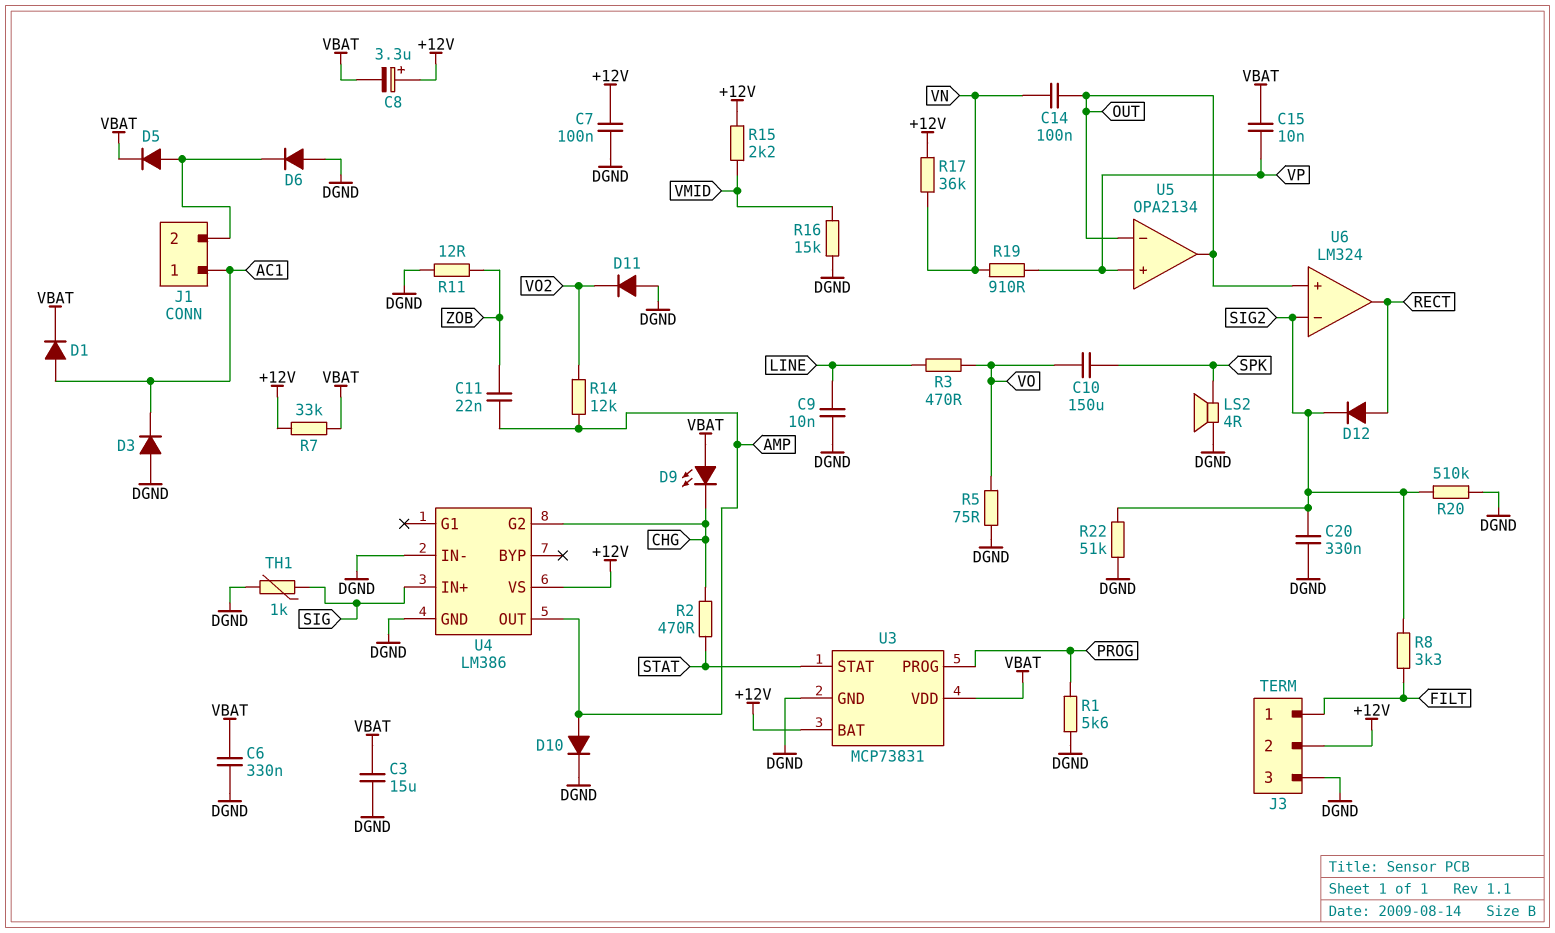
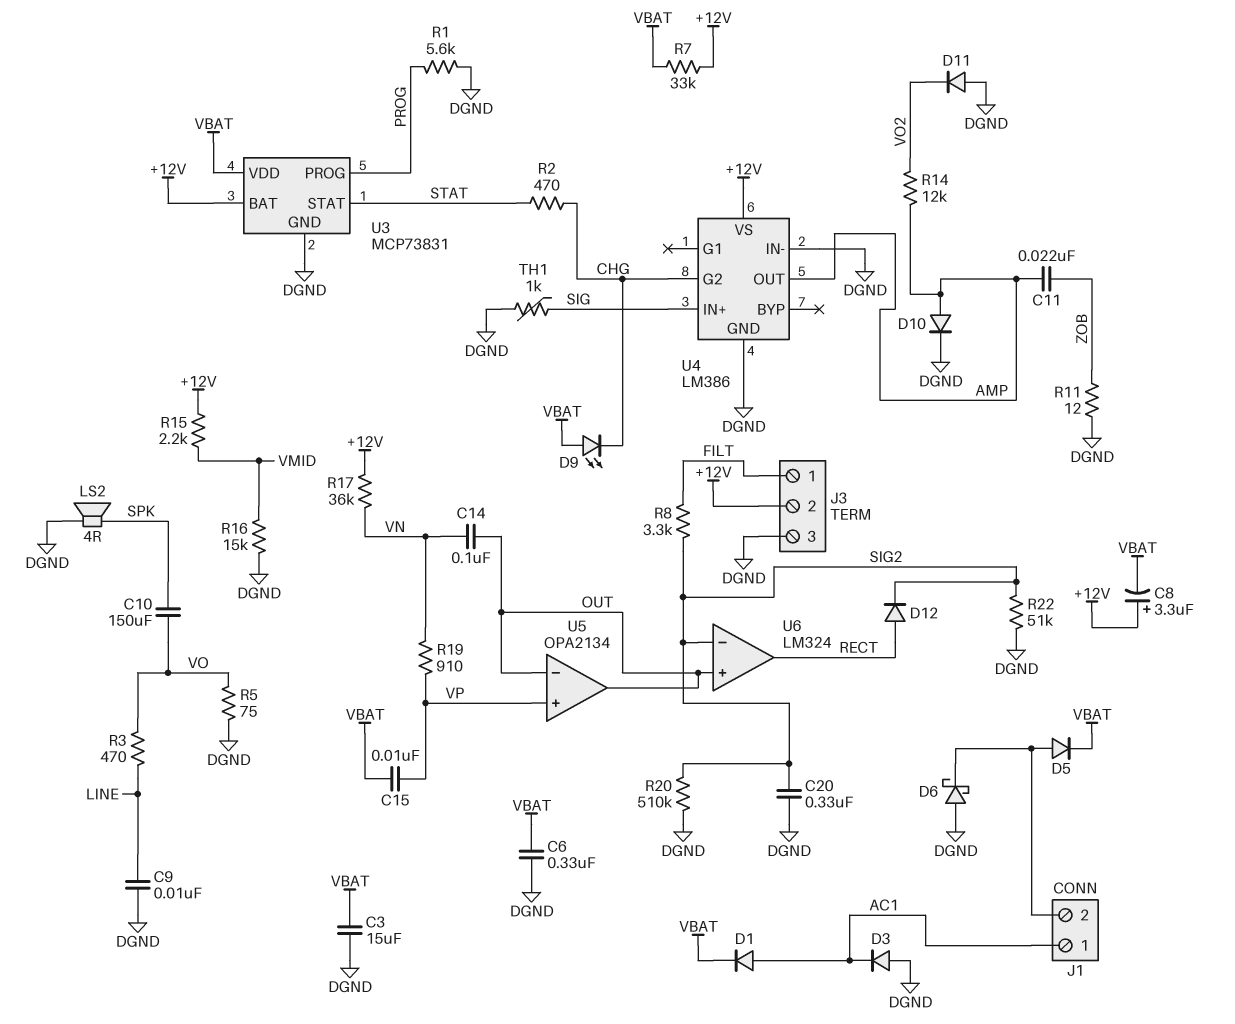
C7: 100nF (+12V, DGND) -> none
D6: diode (A DGND, K J1/2) -> schottky (A DGND, K J1/2)

